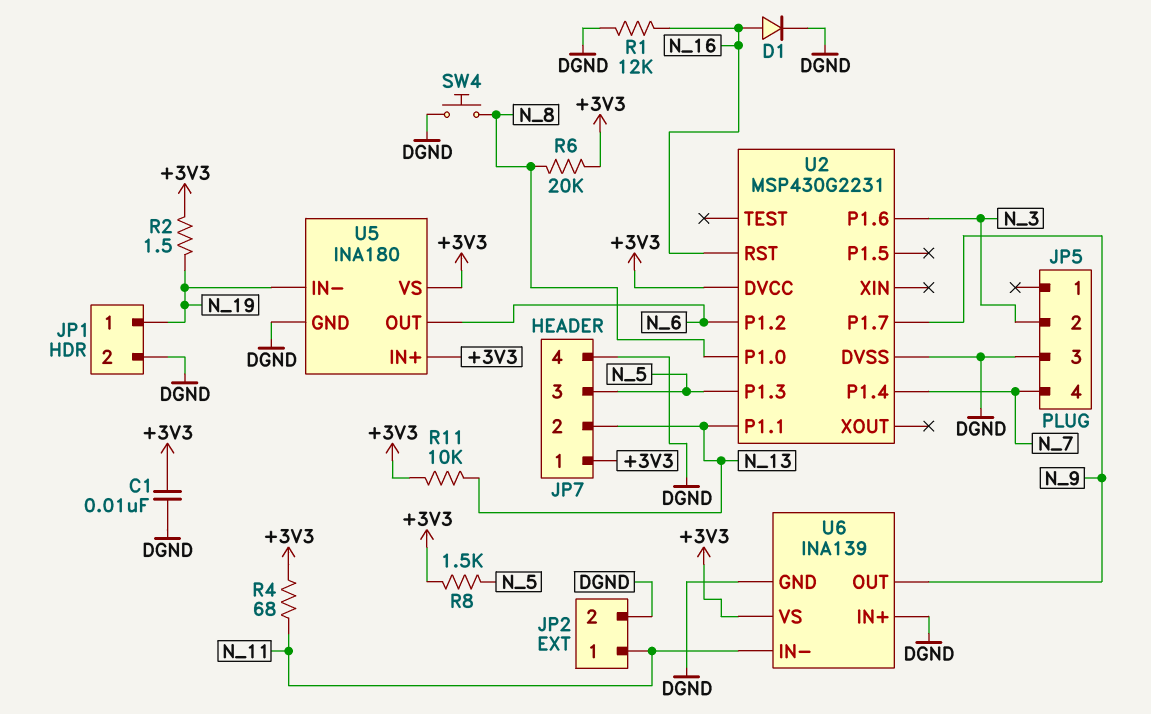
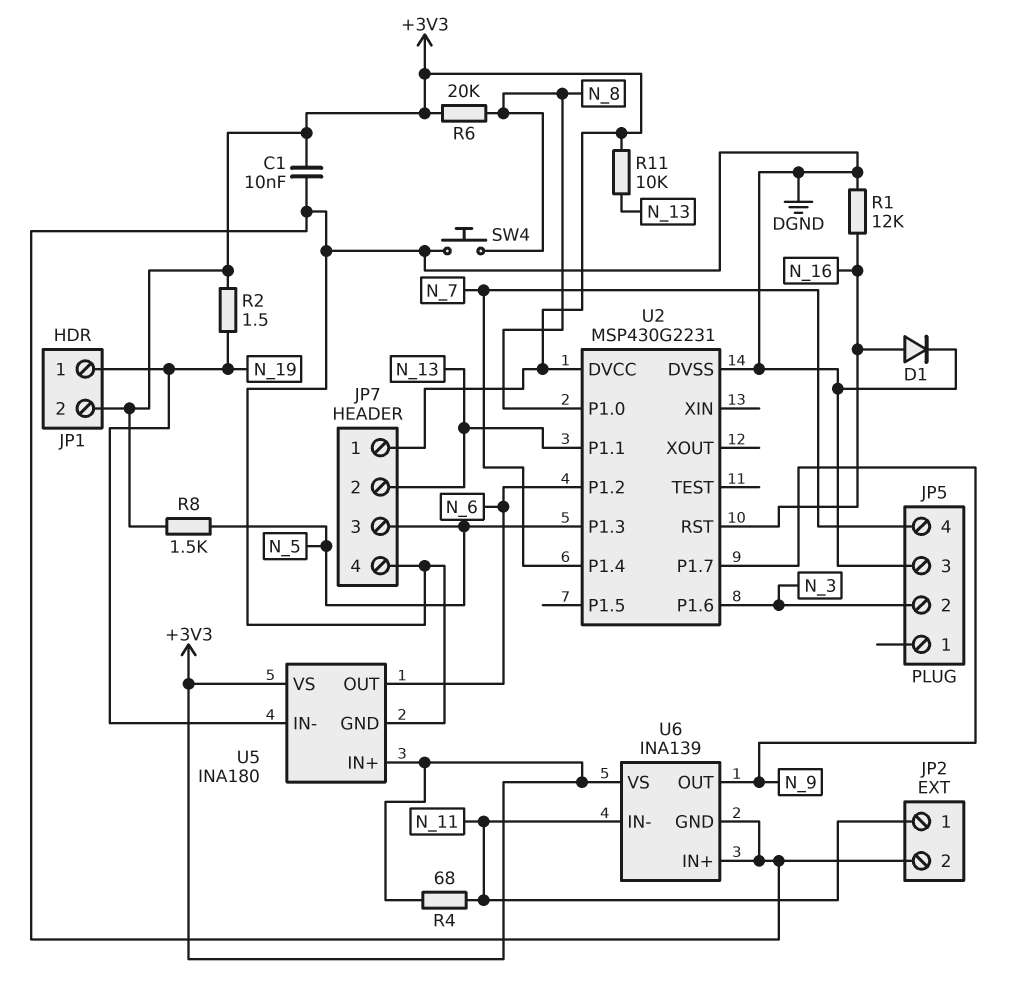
JP1 pin 2: DGND -> +3V3

